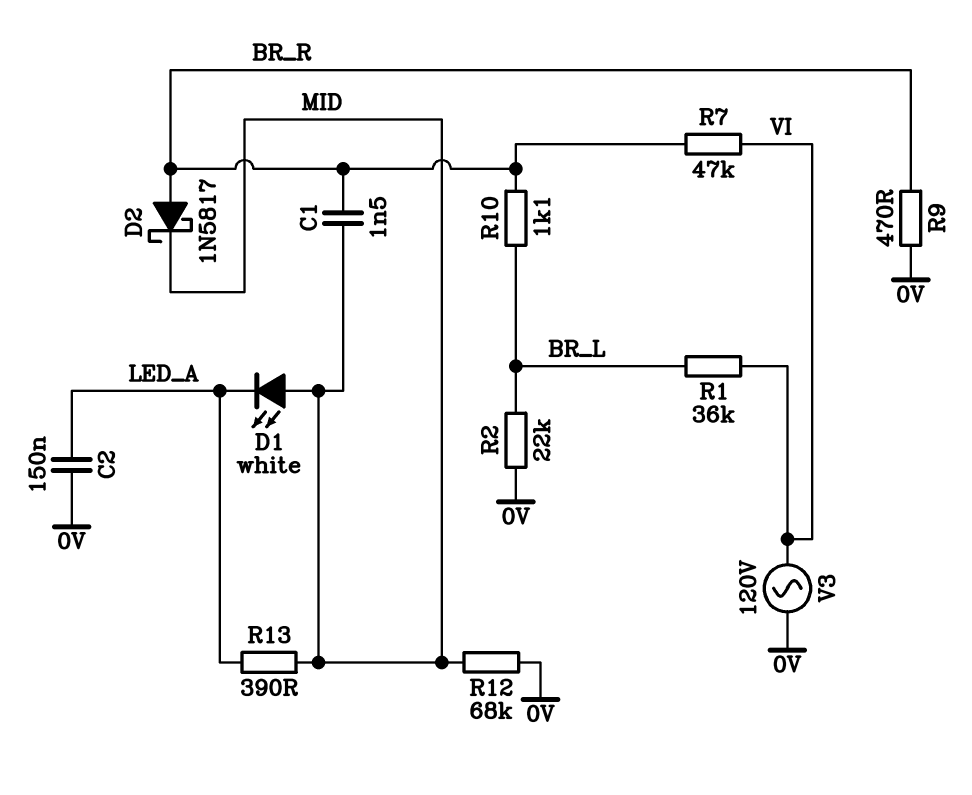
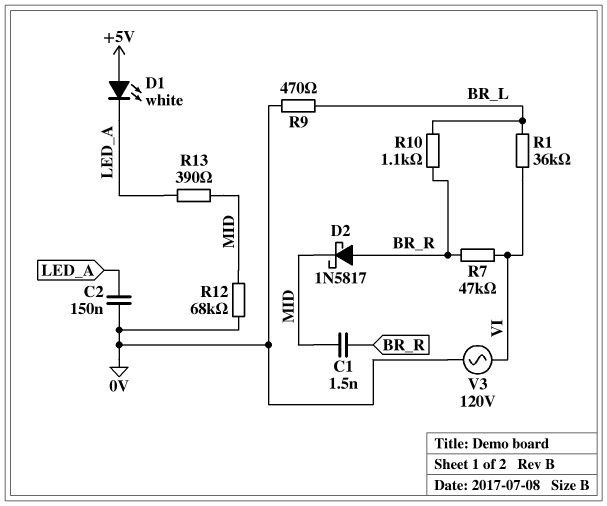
D1: LED white (A MID, K LED_A) -> LED white (A +5V, K LED_A)
R2: 22k (0V, BR_L) -> none
R9: 470 (0V, BR_R) -> 470 (0V, BR_L)

